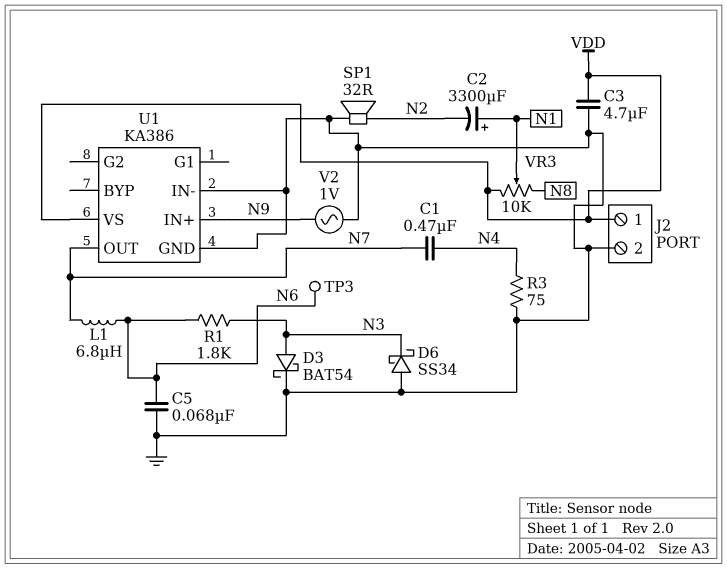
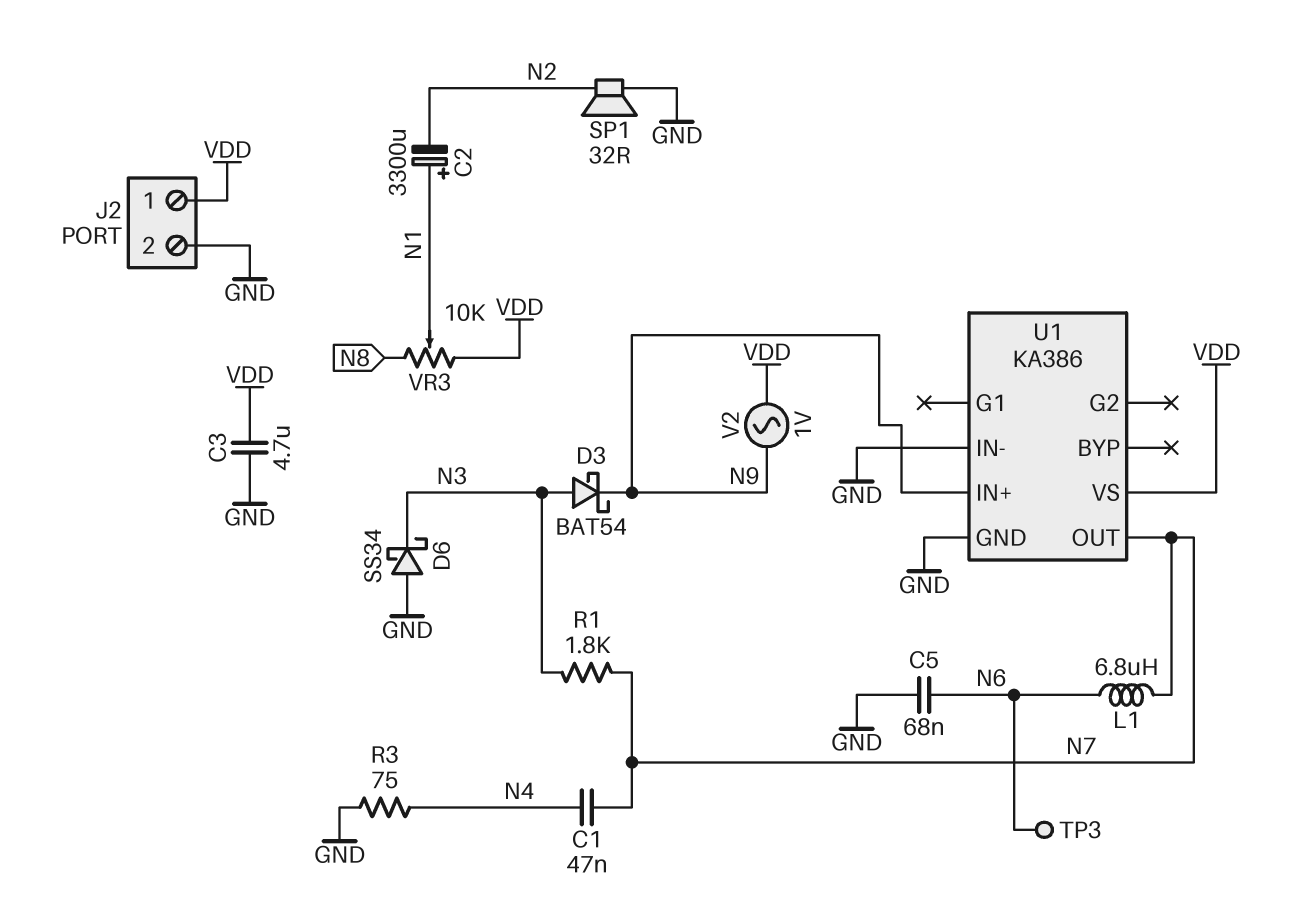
C1: 470nF (N4, N7) -> 47nF (N4, N7)
D3: schottky BAT54 (A N3, K GND) -> schottky BAT54 (A N3, K N9)
R1: 1.8k (N3, N6) -> 1.8k (N3, N7)
V2: AC 1V (GND, N9) -> AC 1V (N9, VDD)

